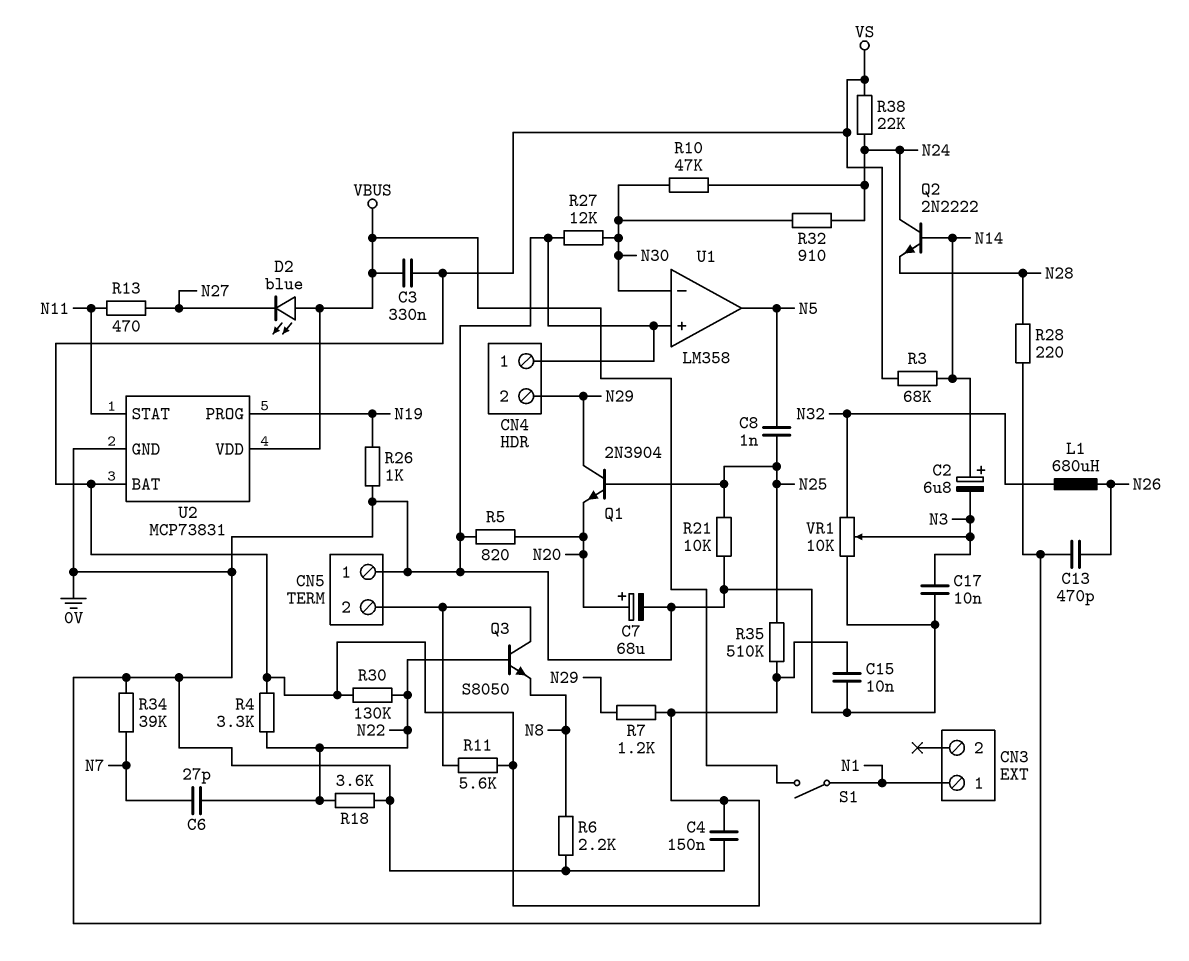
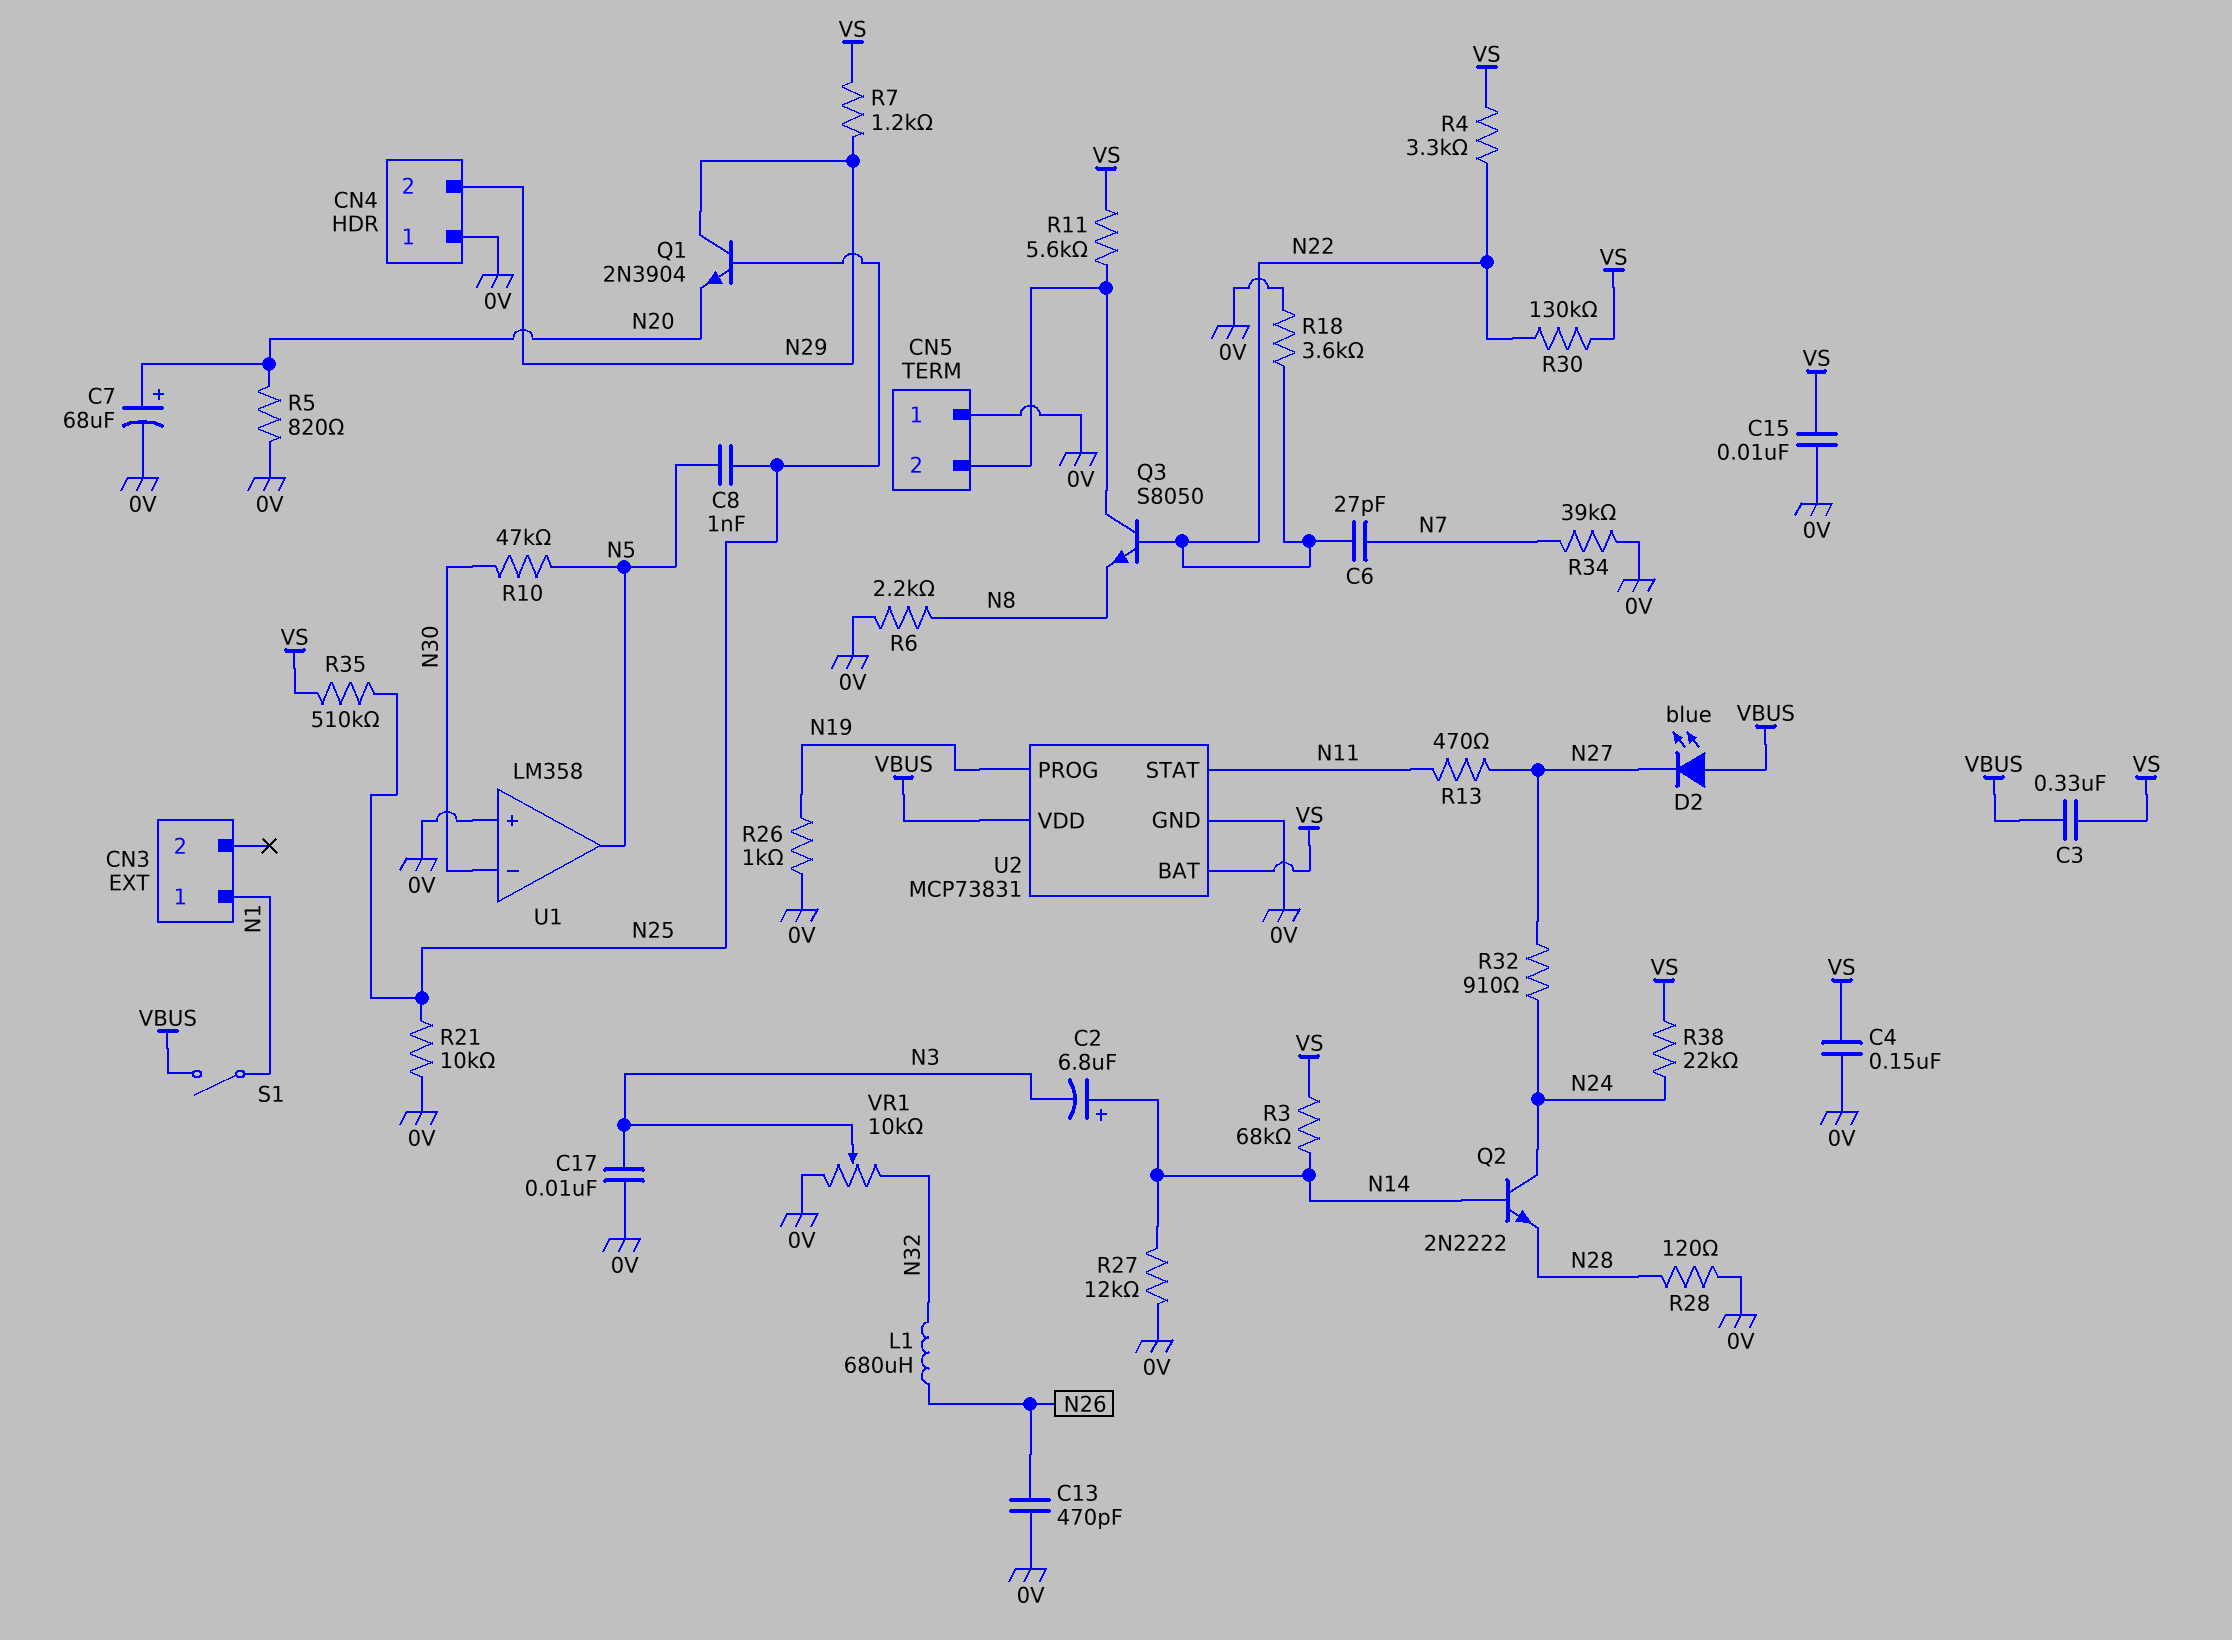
R10: 47k (N24, N30) -> 47k (N5, N30)
R27: 12k (0V, N30) -> 12k (0V, N14)
R28: 220 (0V, N28) -> 120 (0V, N28)
R32: 910 (N24, N30) -> 910 (N24, N27)

